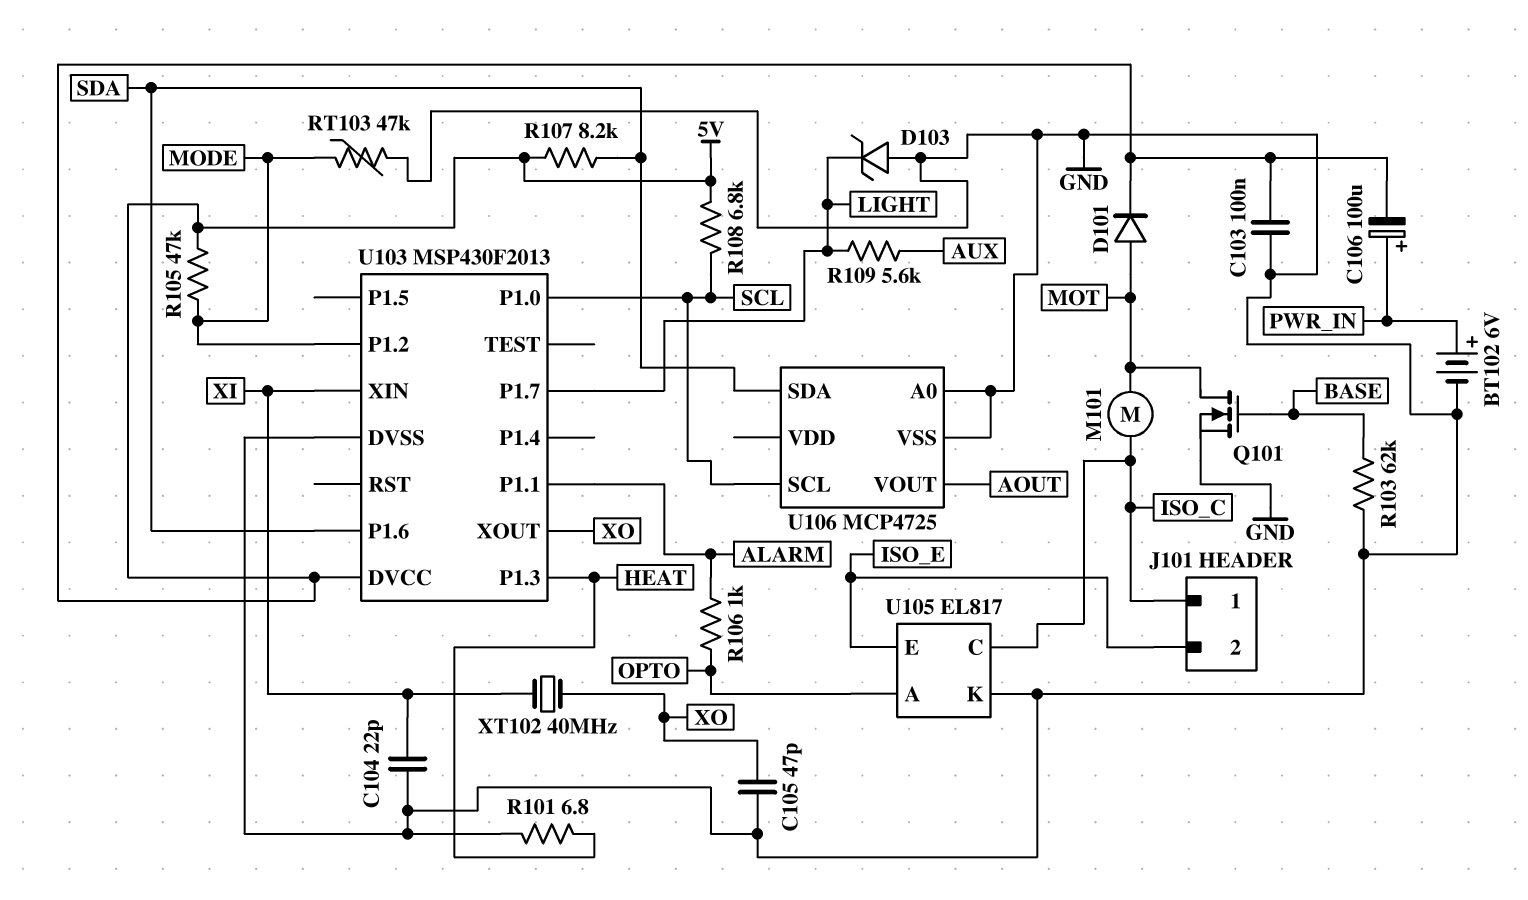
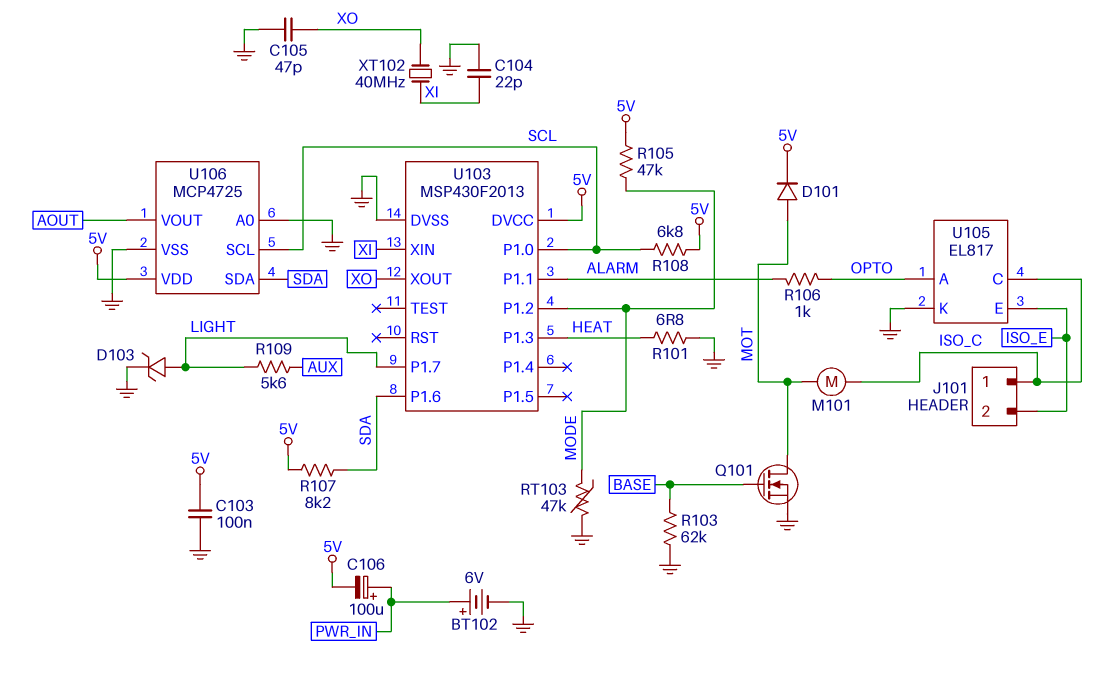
D103: zener (A GND, K LIGHT) -> zener (A LIGHT, K GND)
U106 pin VDD: none -> 5V

